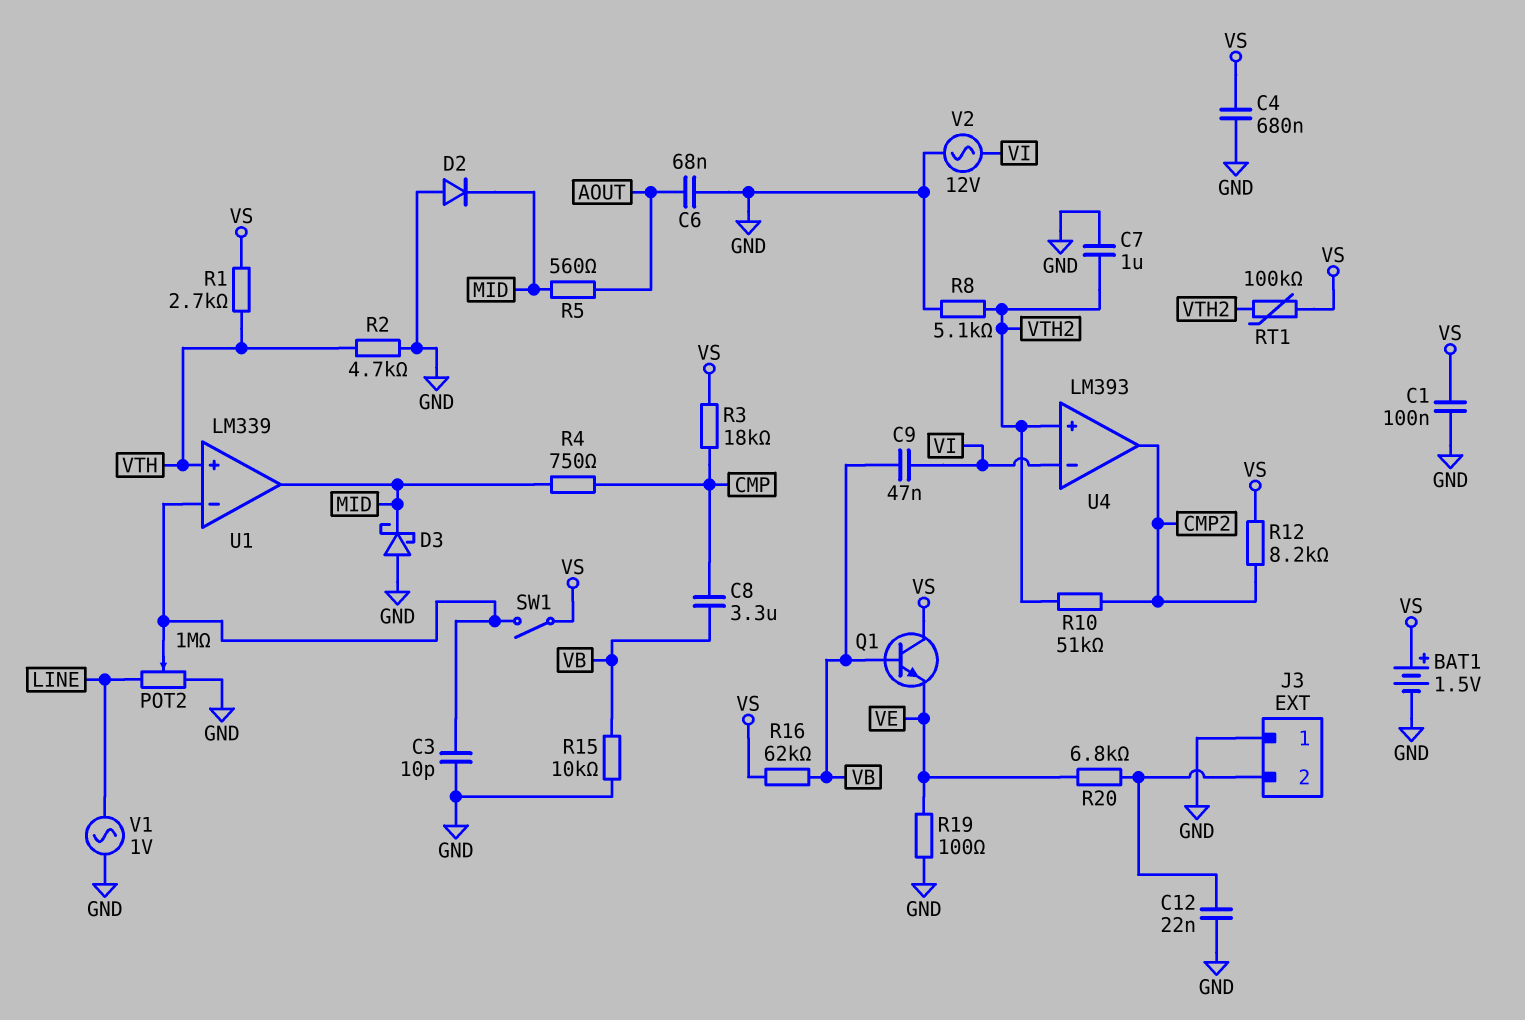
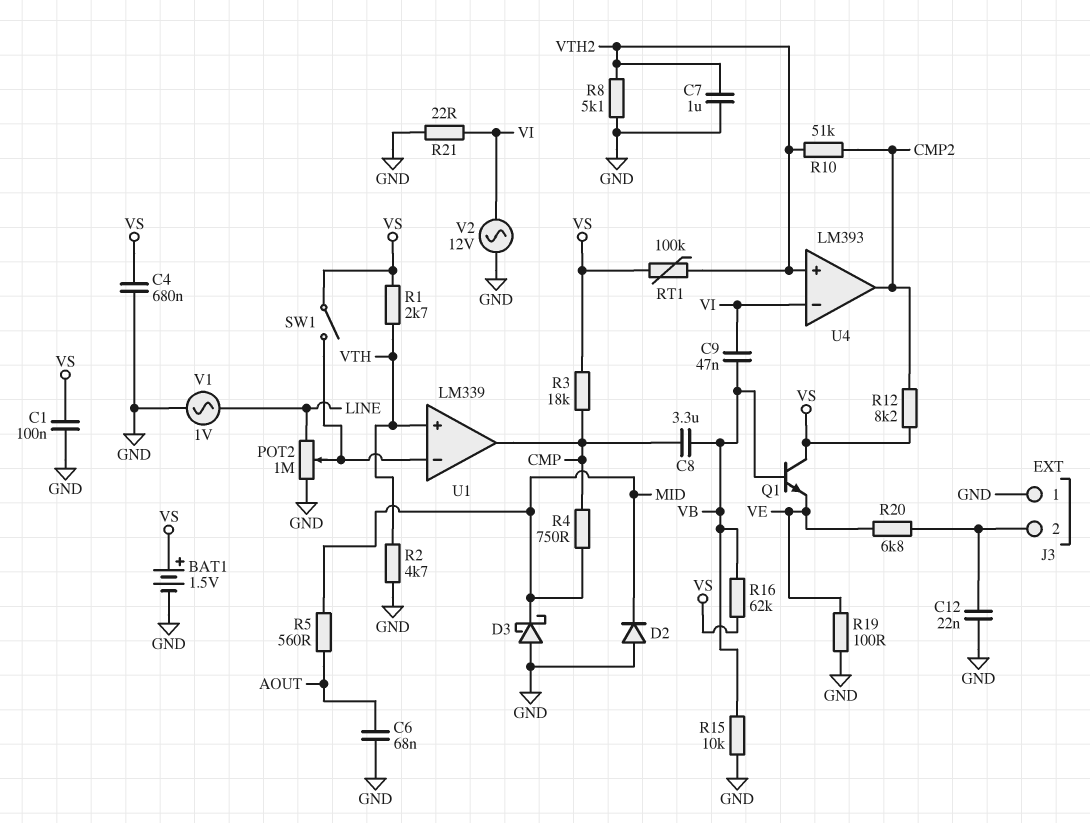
C3: 10pF (GND, U1/in-) -> none
R21: none -> 22 (GND, VI)
U1 pin out: MID -> CMP

